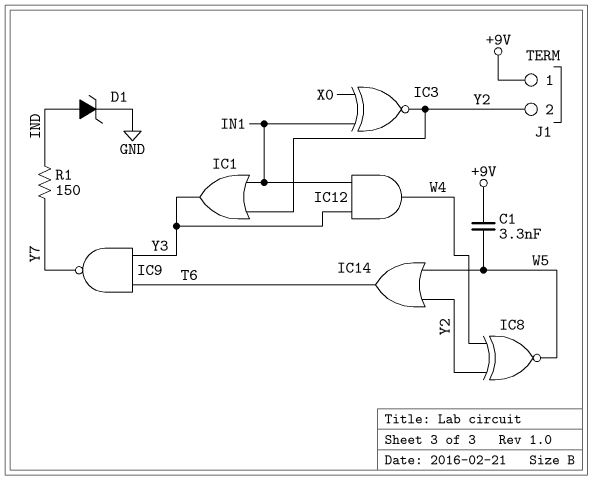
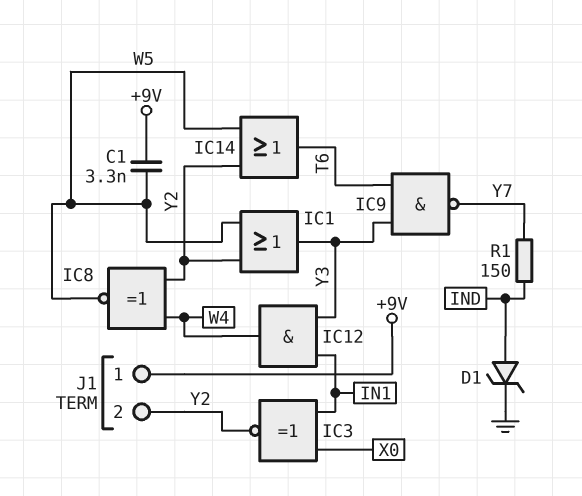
IC1: OR (in IN1, in Y2, out Y3) -> OR (in W5, in Y2, out Y3)

